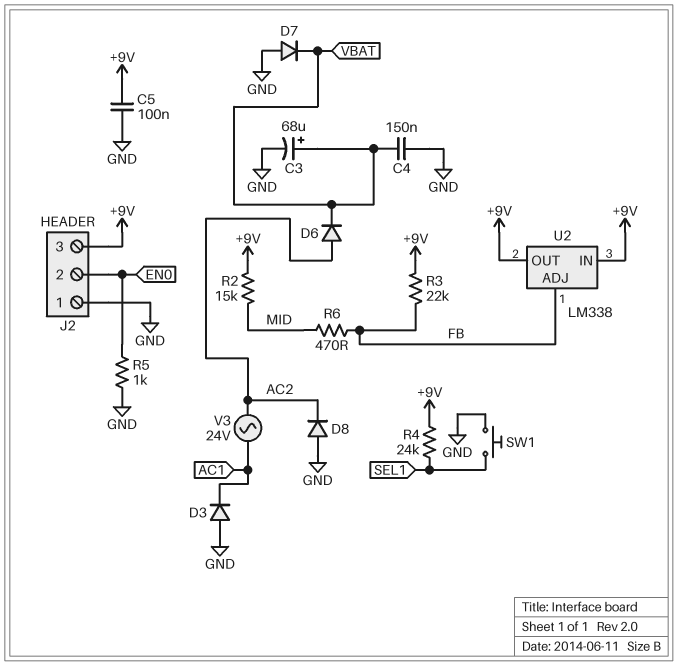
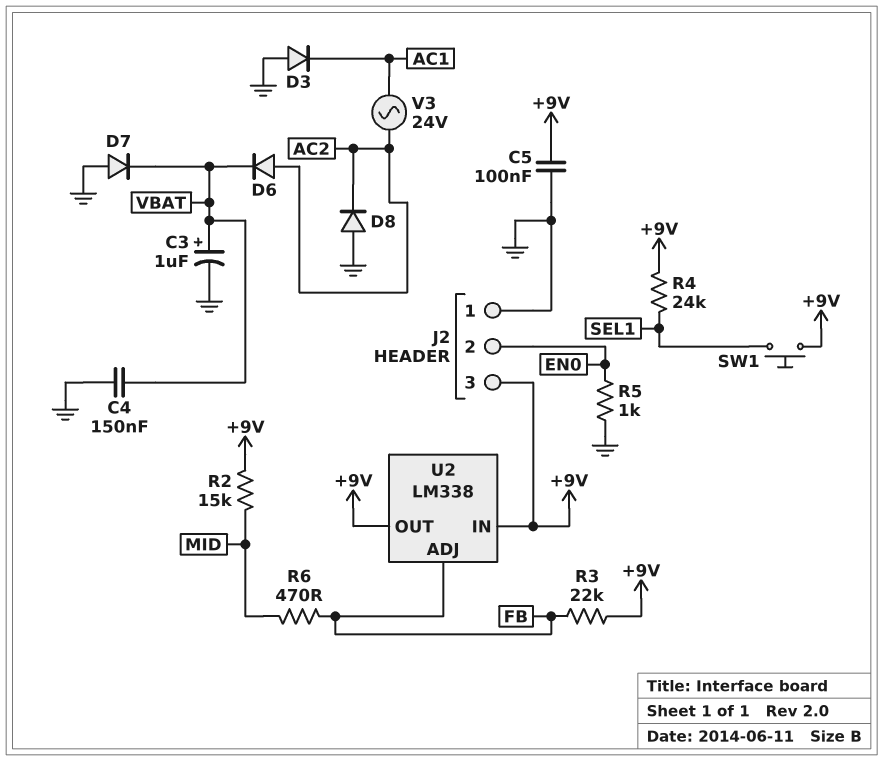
C3: 68uF (plus VBAT, minus GND) -> 1uF (plus VBAT, minus GND)
SW1: button (GND, SEL1) -> button (+9V, SEL1)

